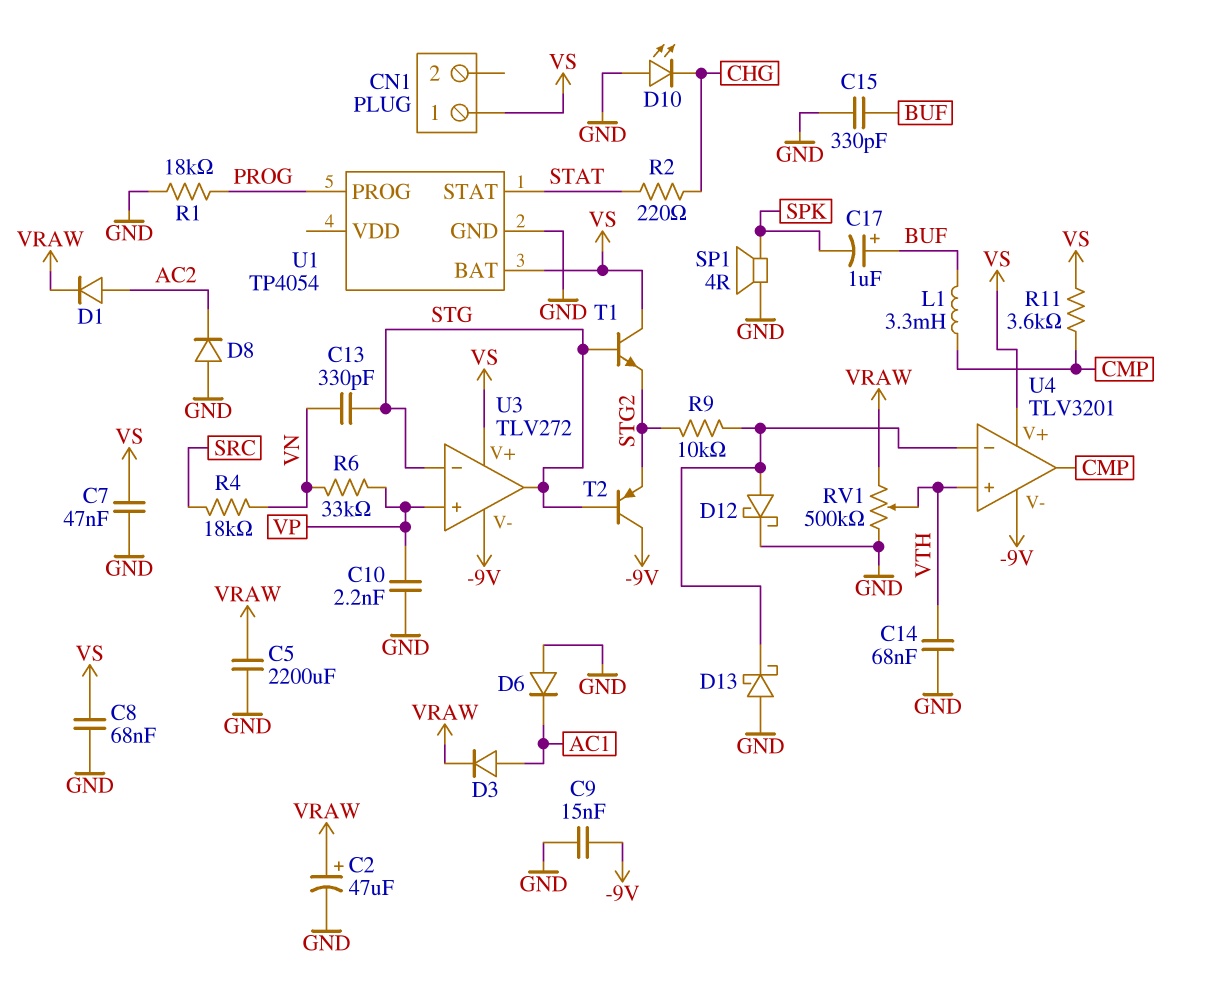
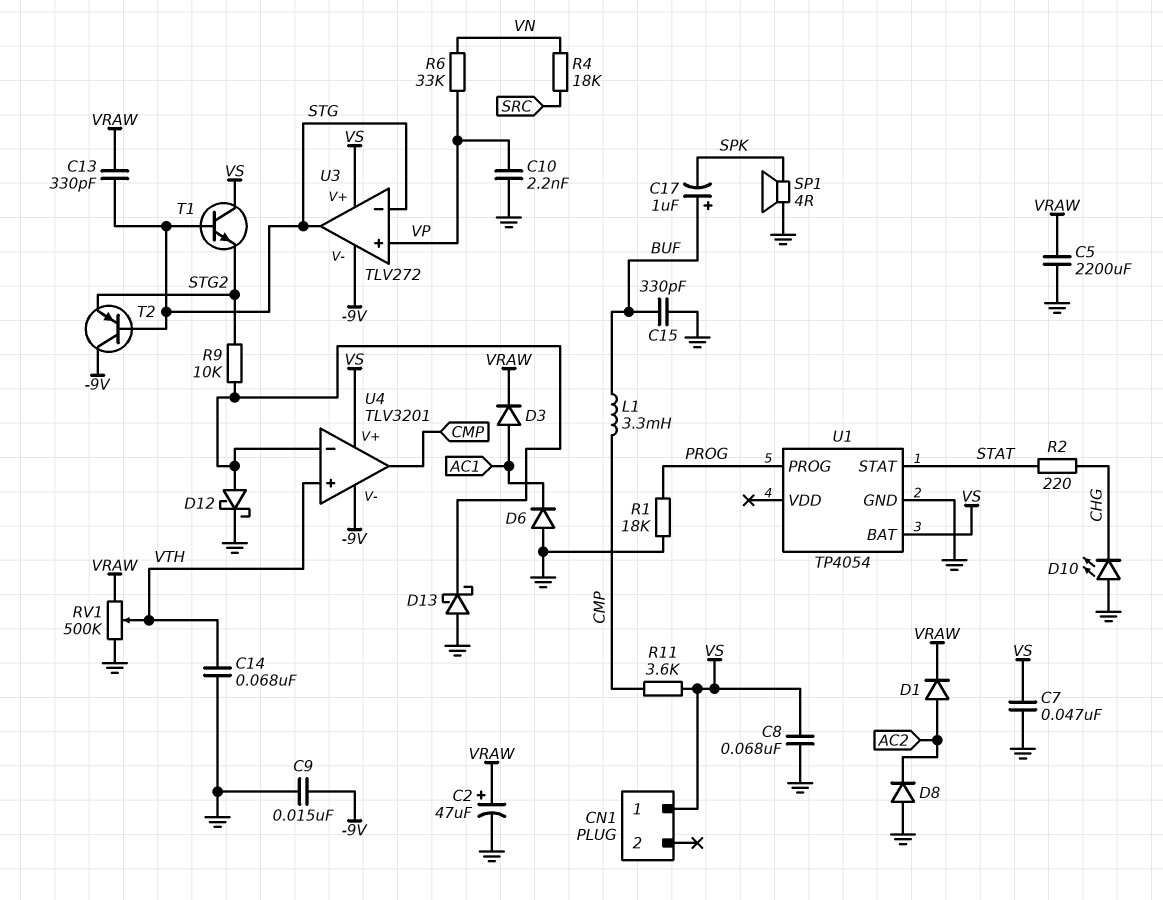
C13: 330pF (STG, VN) -> 330pF (STG, VRAW)

